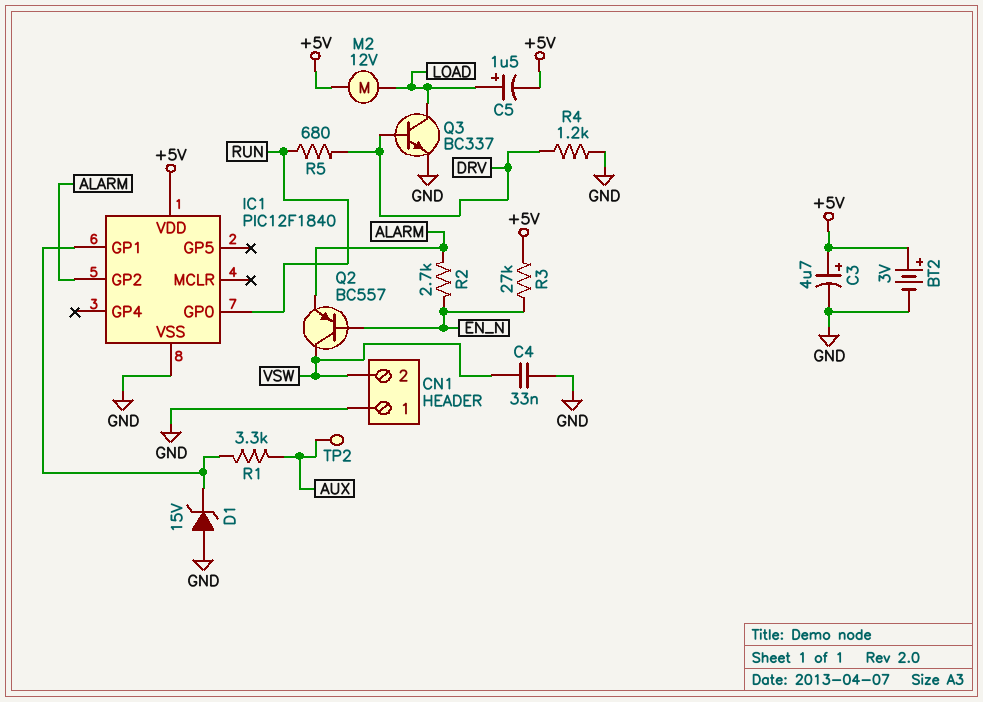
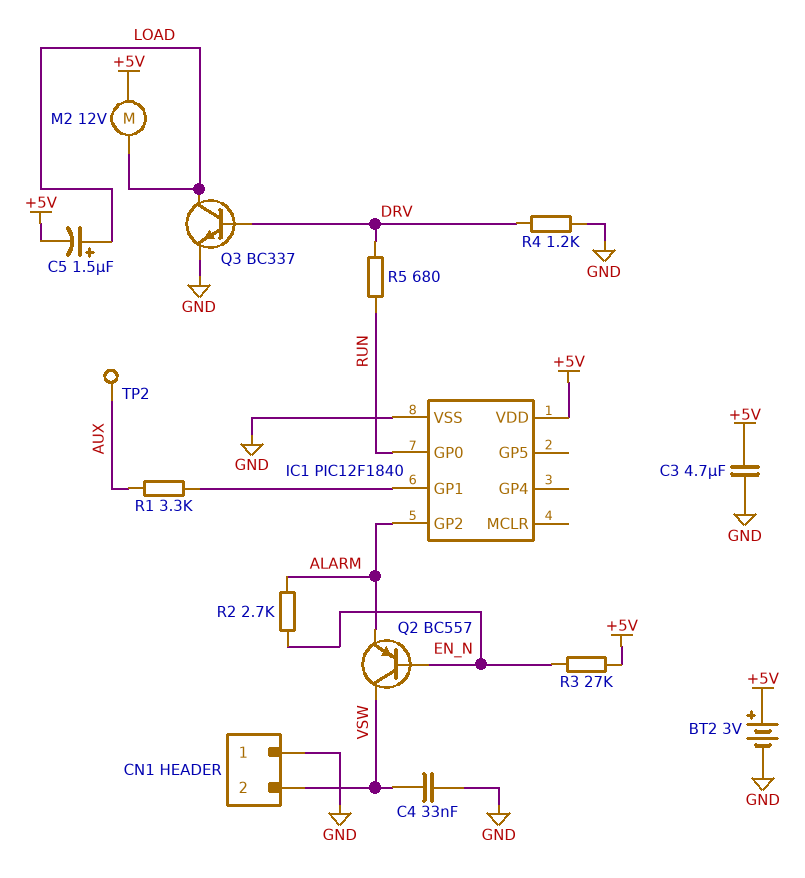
C3: 4.7uF (plus +5V, minus GND) -> 4.7uF (+5V, GND)
D1: zener 15V (A GND, K IC1/GP1) -> none

